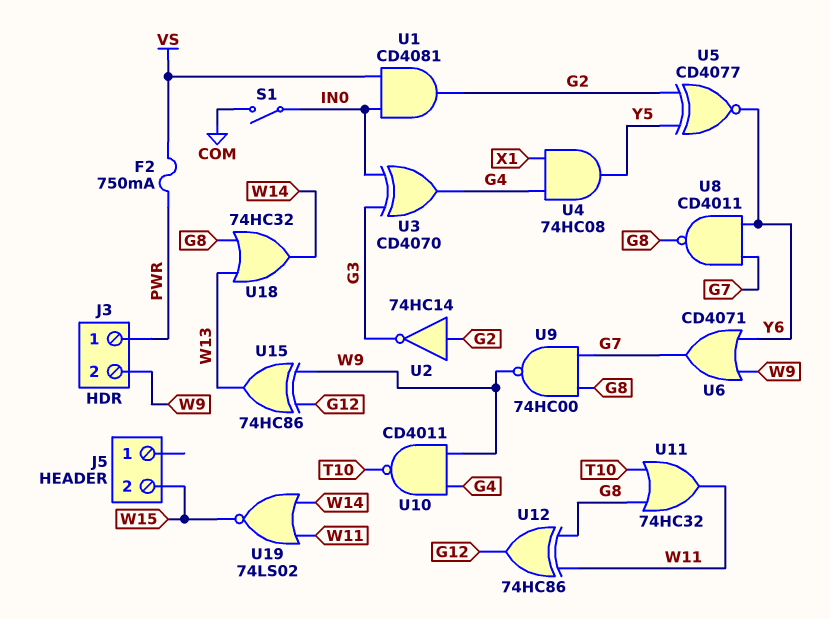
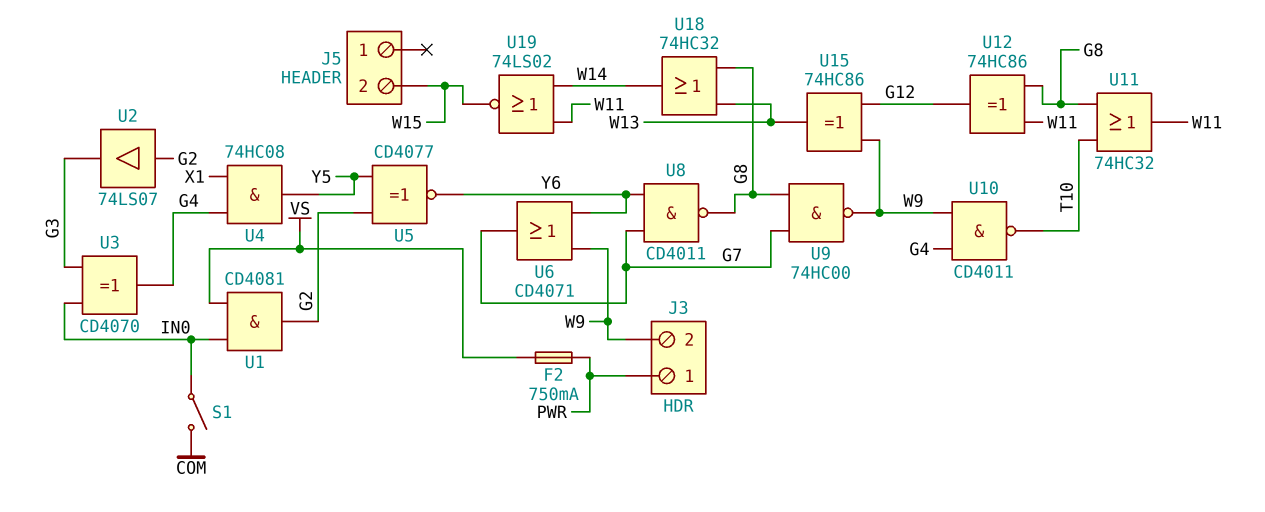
U2: NOT 74HC14 (in G2, out G3) -> buffer 74LS07 (in G2, out G3)

